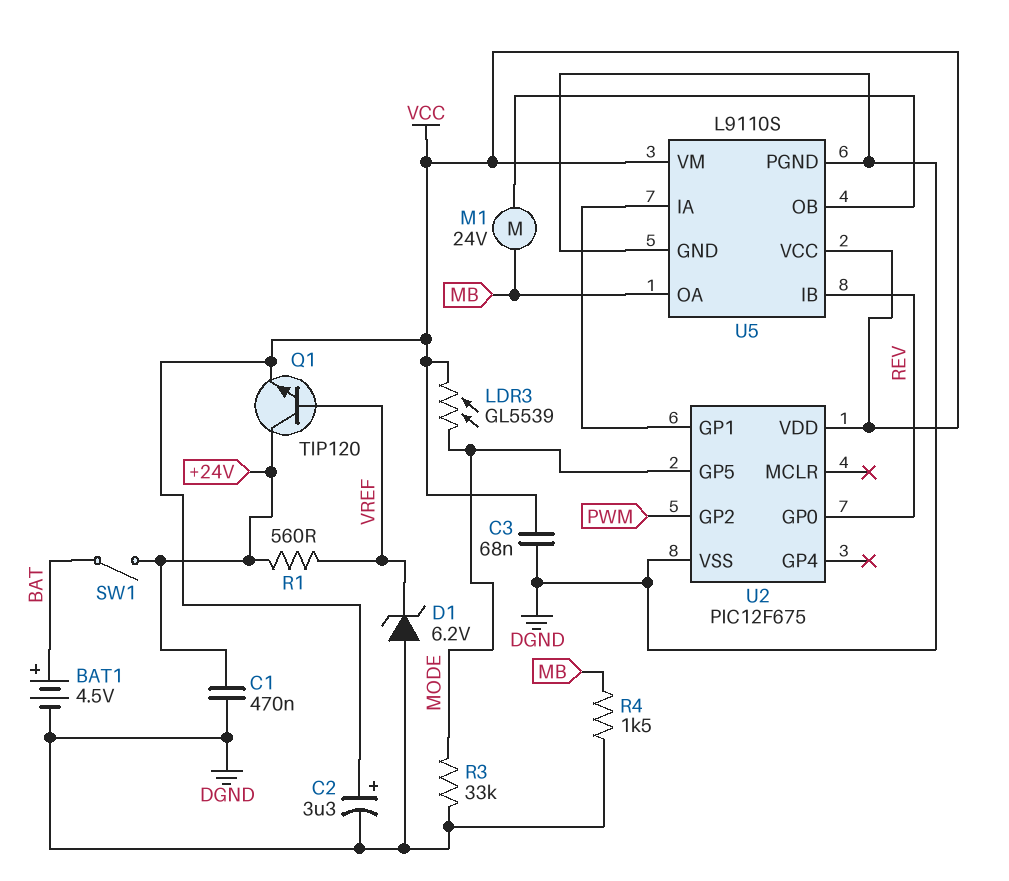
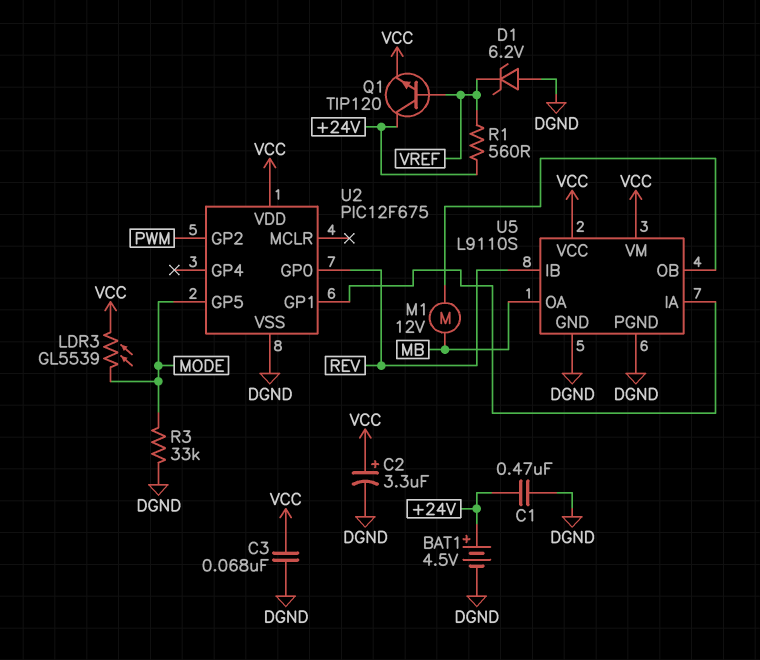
BAT1: 4.5V (plus BAT, minus DGND) -> 4.5V (plus +24V, minus DGND)
M1: motor 24V (MB, U5/OB) -> motor 12V (MB, U5/OB)
R4: 1.5k (DGND, MB) -> none
SW1: switch (+24V, BAT) -> none

